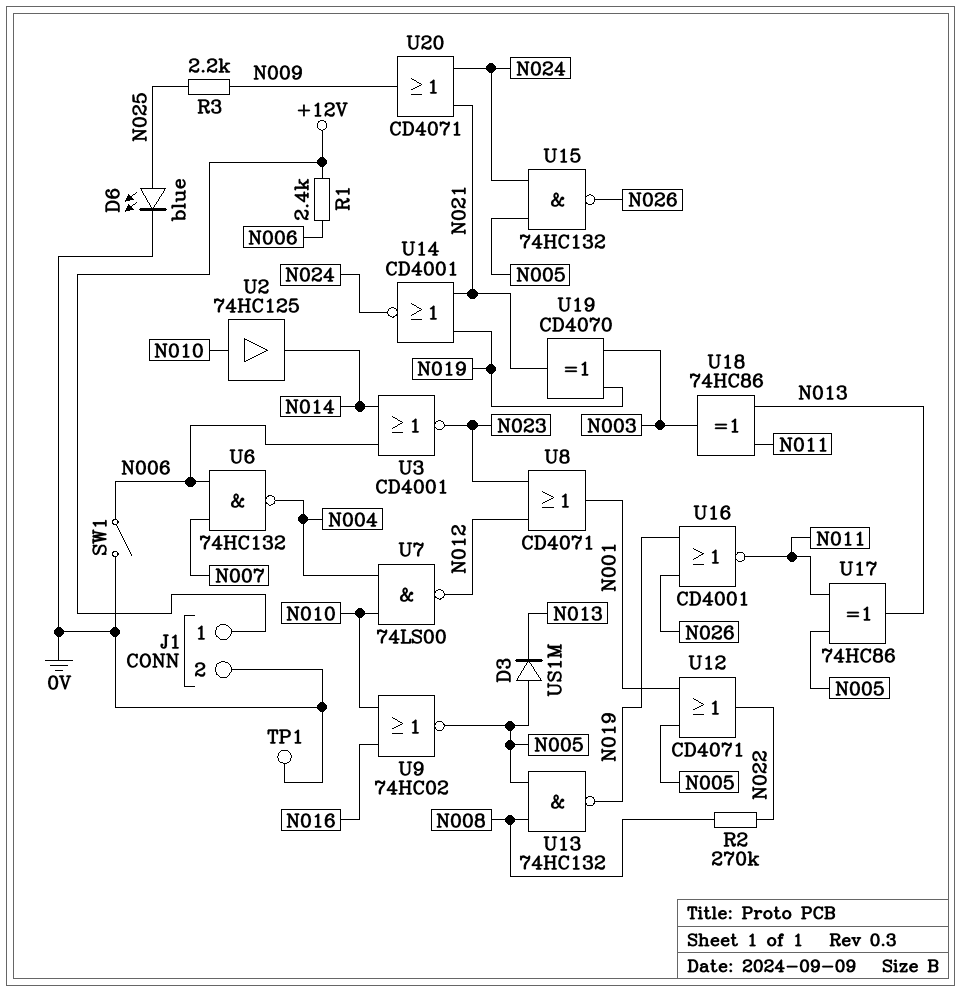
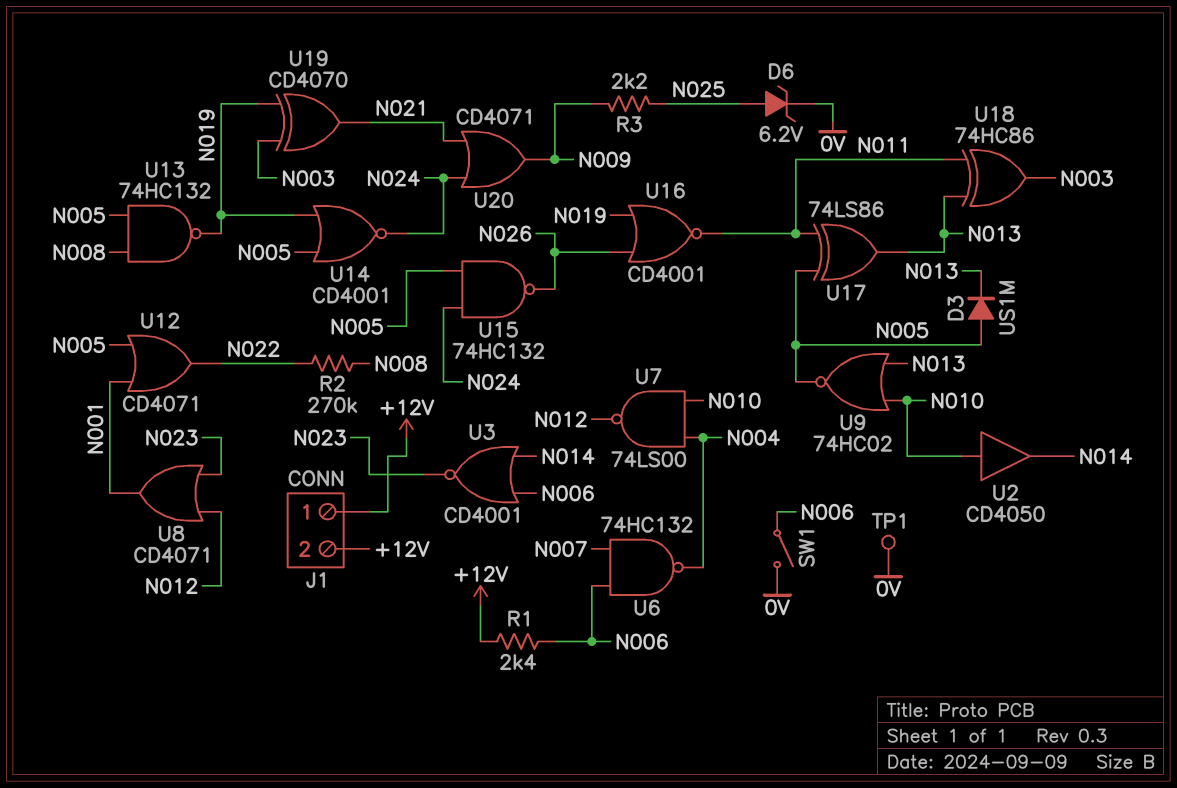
D6: LED blue (A N025, K 0V) -> zener 6.2V (A N025, K 0V)
J1 pin 2: 0V -> +12V
U2: buffer 74HC125 (in N010, out N014) -> buffer CD4050 (in N010, out N014)
U9: NOR 74HC02 (in N010, in N016, out N005) -> NOR 74HC02 (in N010, in N013, out N005)
U14: NOR CD4001 (in N019, in N021, out N024) -> NOR CD4001 (in N005, in N019, out N024)
U17: XOR 74HC86 (in N005, in N011, out N013) -> XOR 74LS86 (in N005, in N011, out N013)

